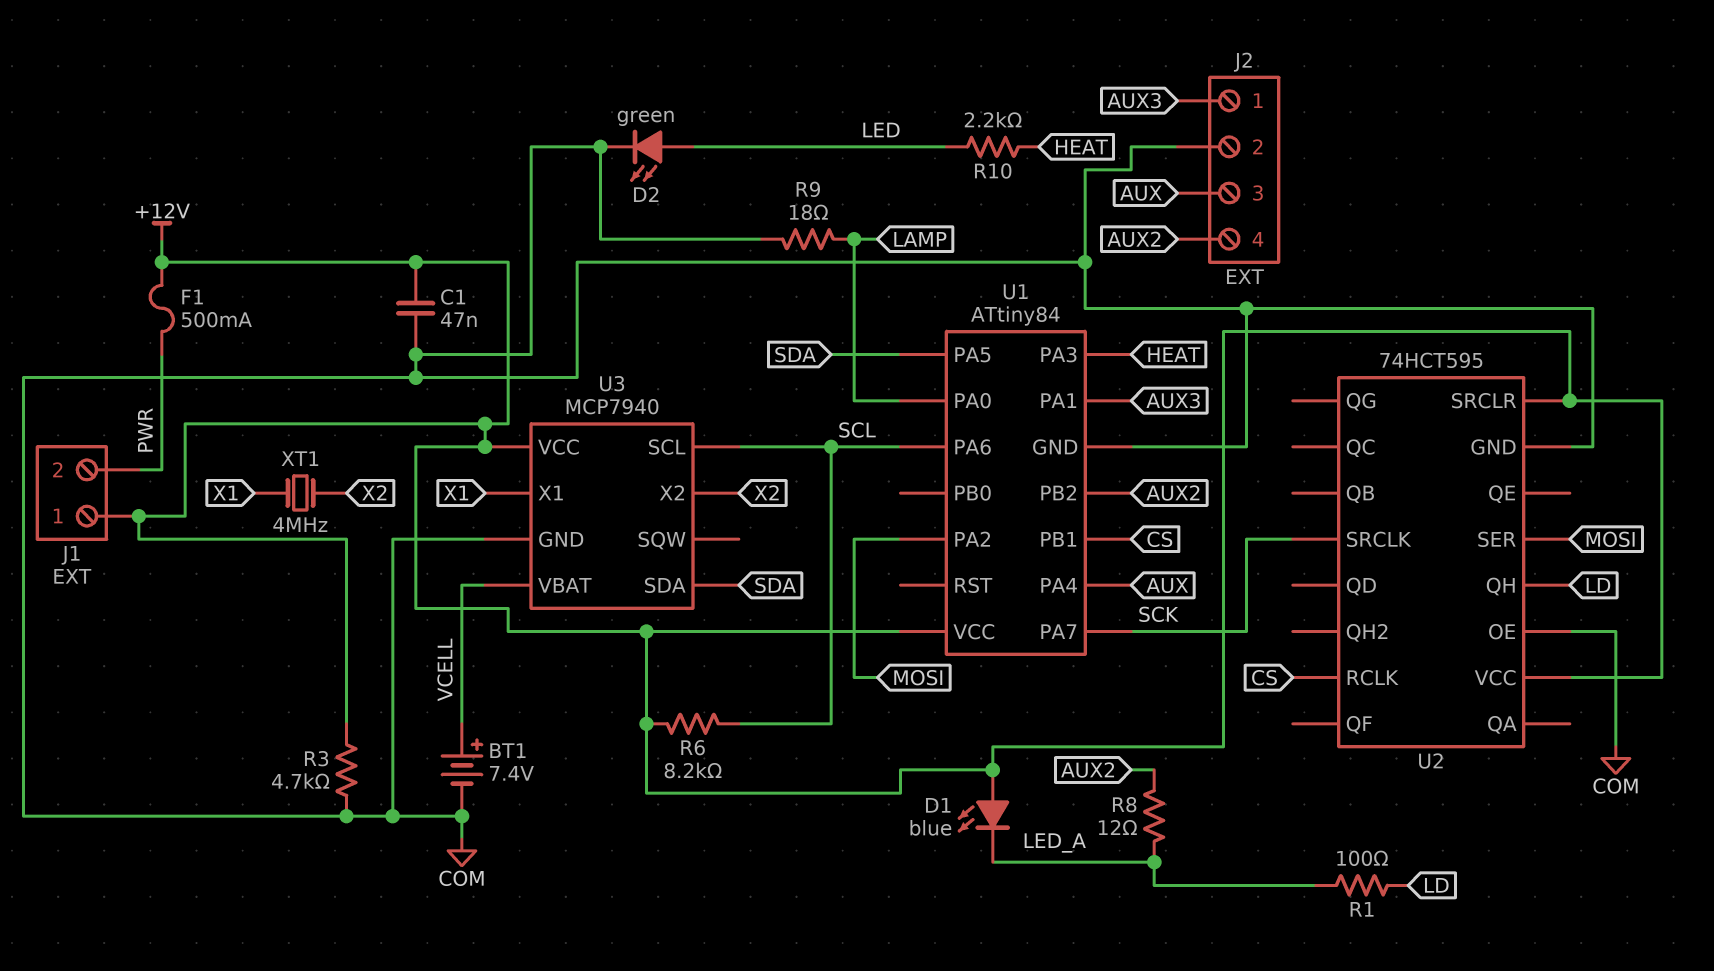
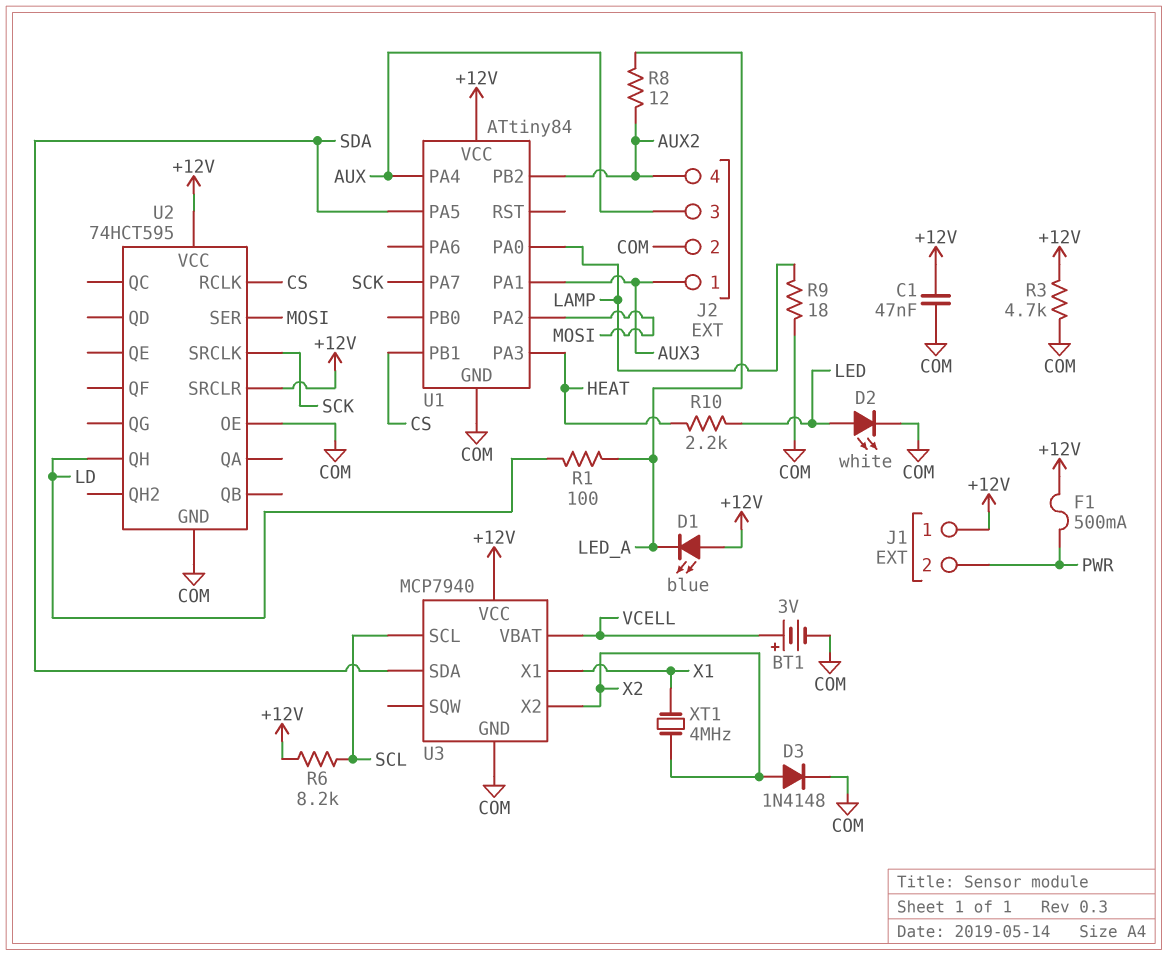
BT1: 7.4V (plus VCELL, minus COM) -> 3V (plus VCELL, minus COM)
D2: LED green (A LED, K COM) -> LED white (A LED, K COM)
D3: none -> diode 1N4148 (A X2, K COM)
U1 pin PA6: SCL -> none

